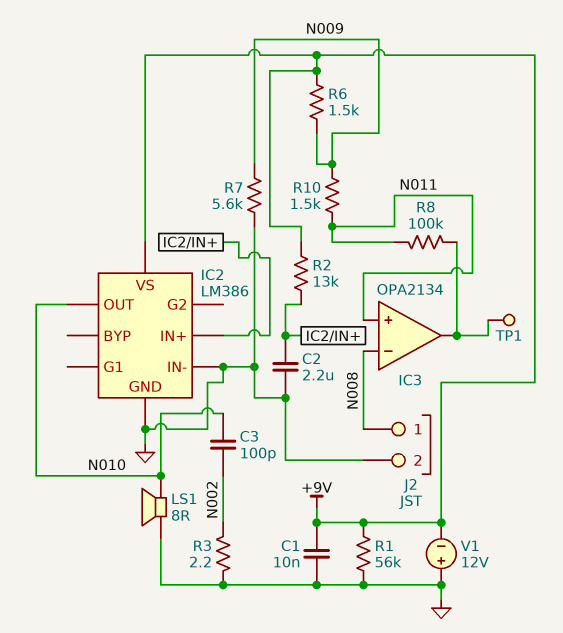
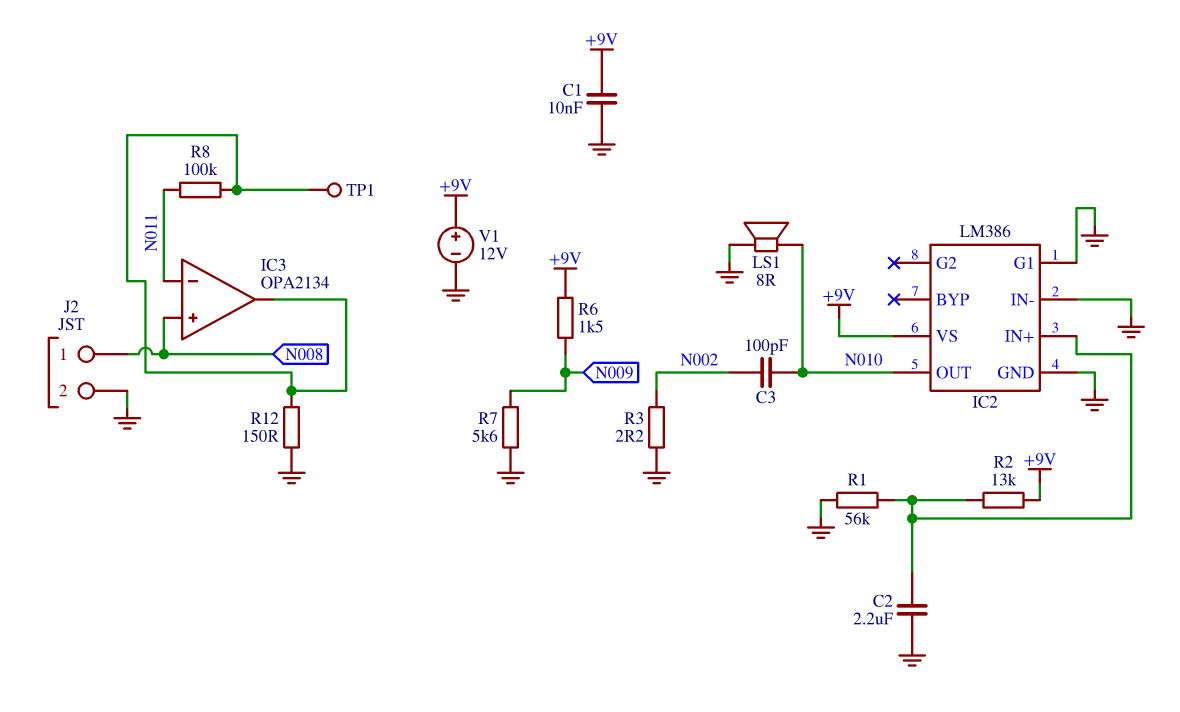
IC2 pin G1: none -> GND
IC3 pin in+: N011 -> N008
IC3 pin in-: N008 -> N011
R1: 56k (+9V, GND) -> 56k (GND, IC2/IN+)
R10: 1.5k (N009, N011) -> none
R12: none -> 150 (GND, IC3/out)
V1: 12V (plus GND, minus +9V) -> 12V (plus +9V, minus GND)

